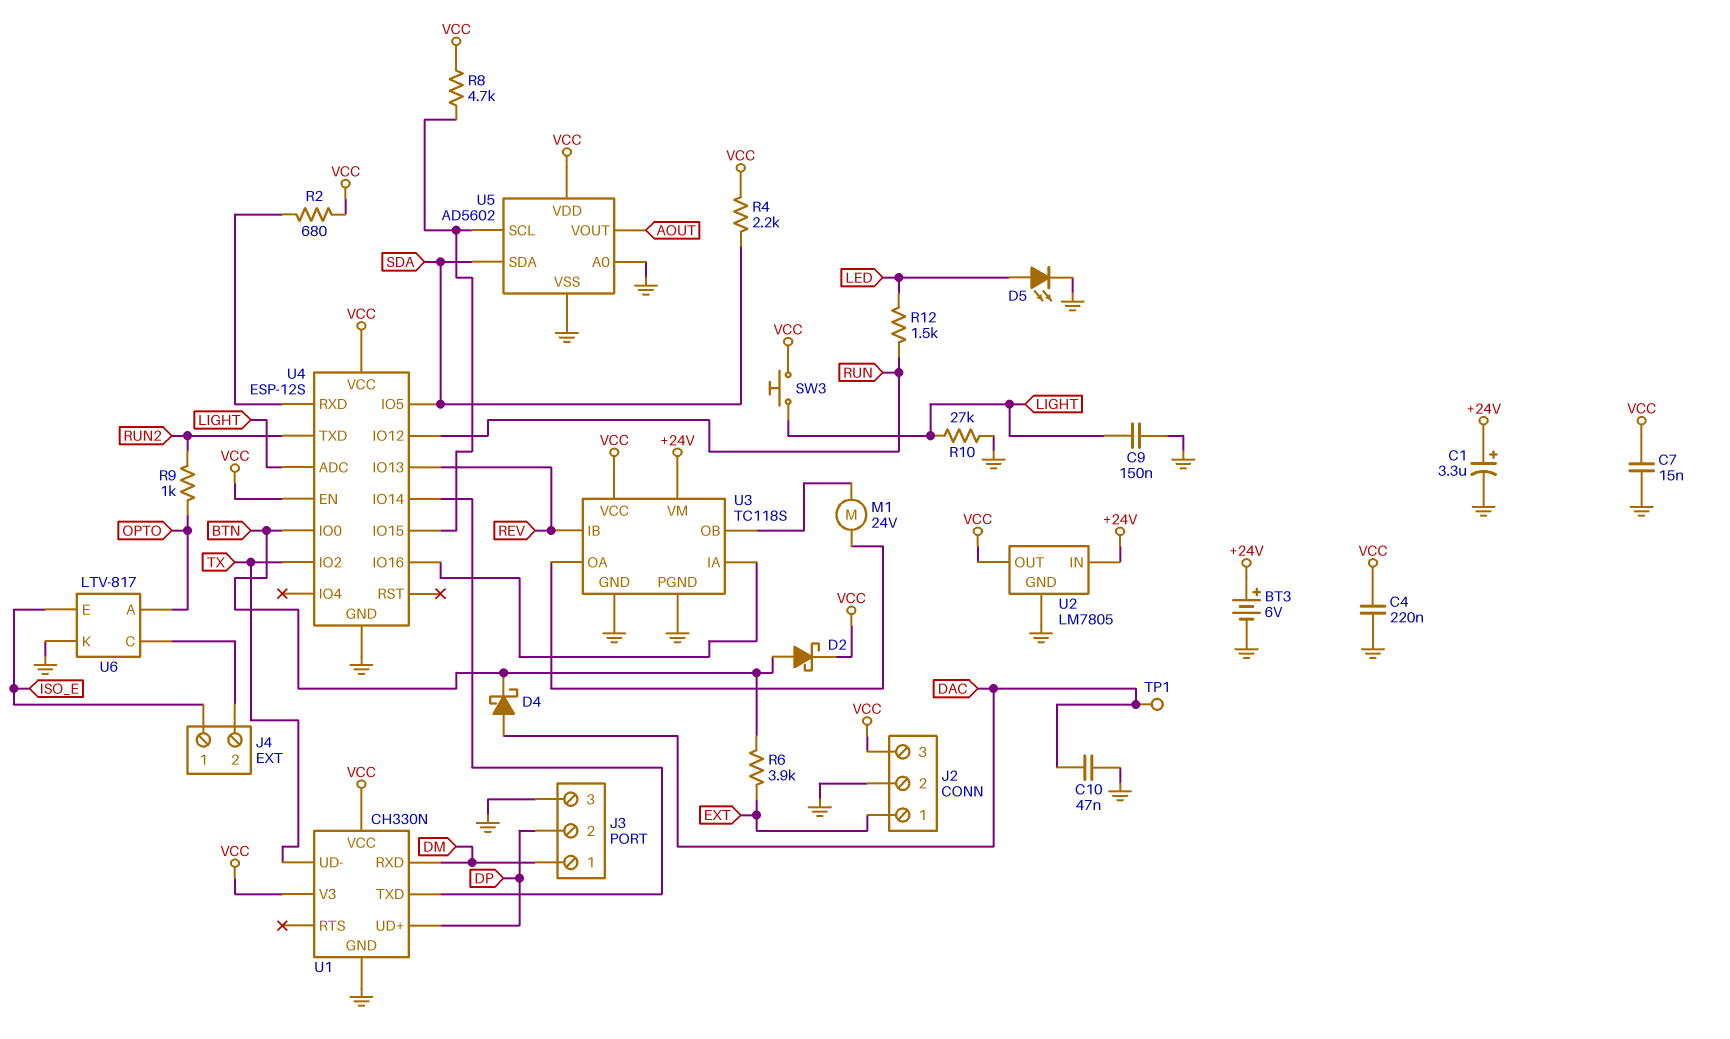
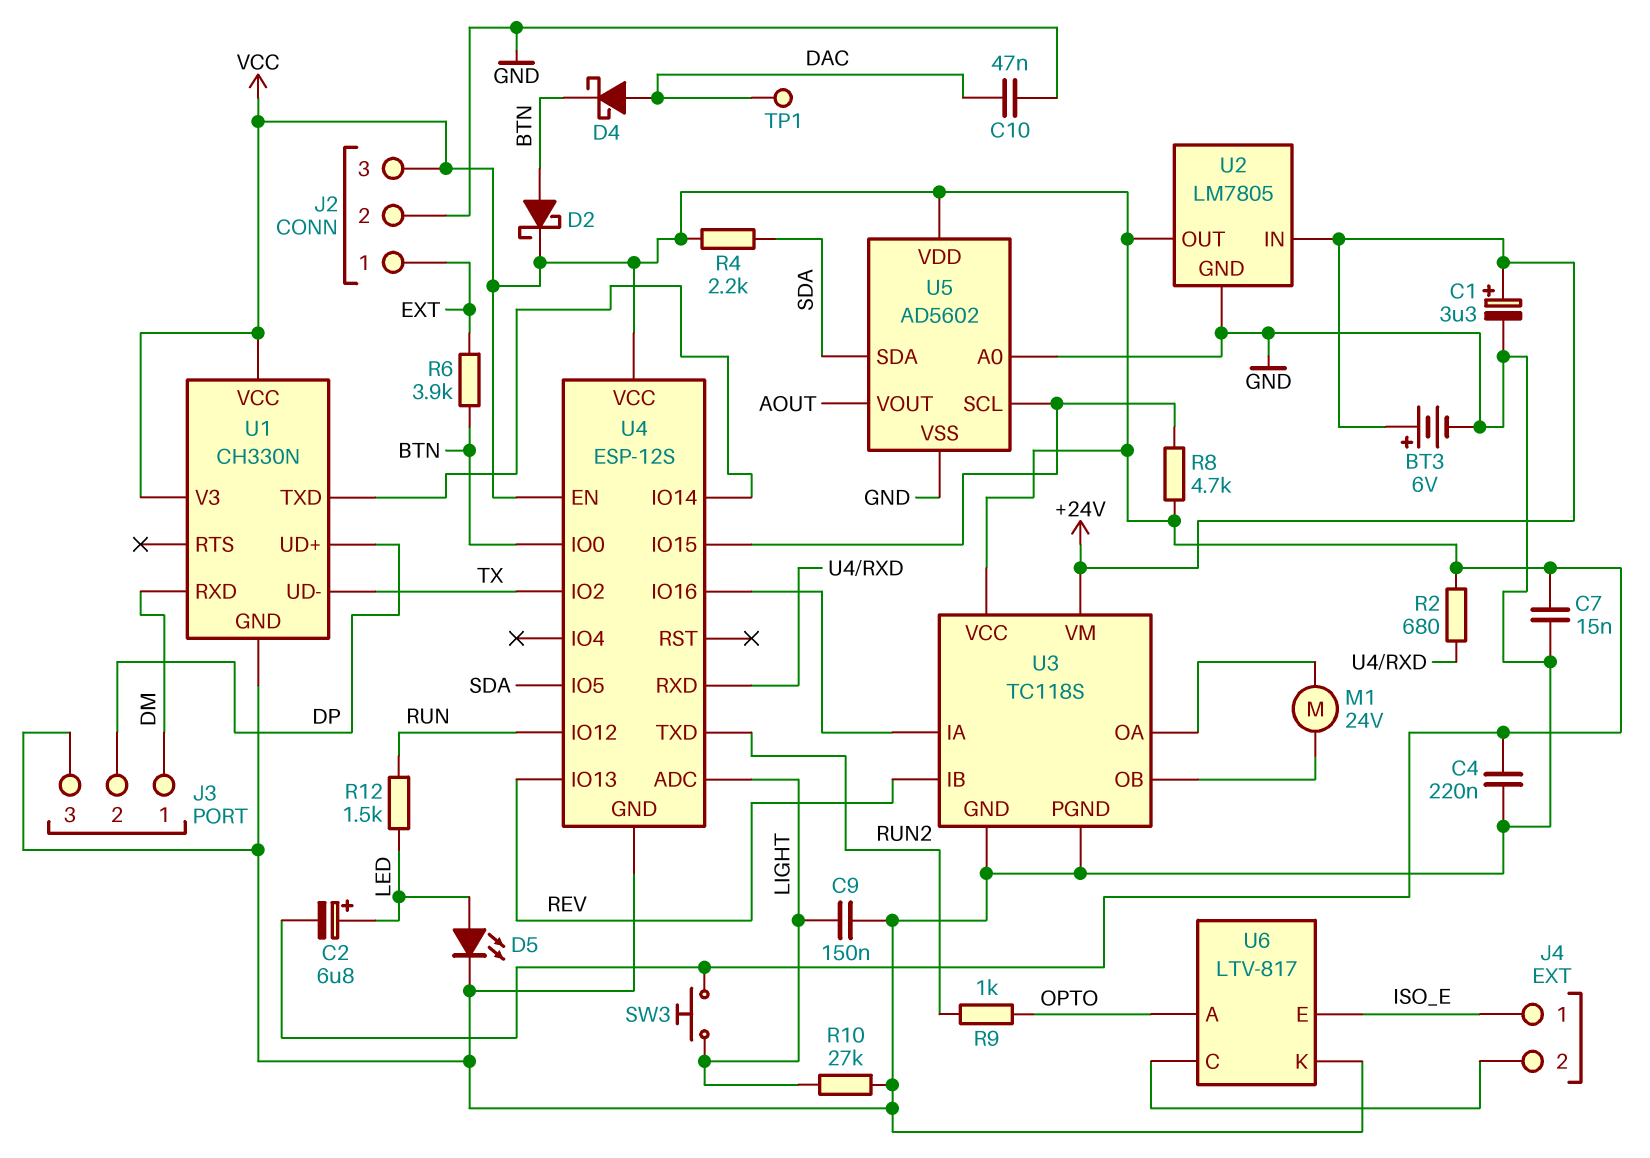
C2: none -> 6.8uF (plus LED, minus VCC)

